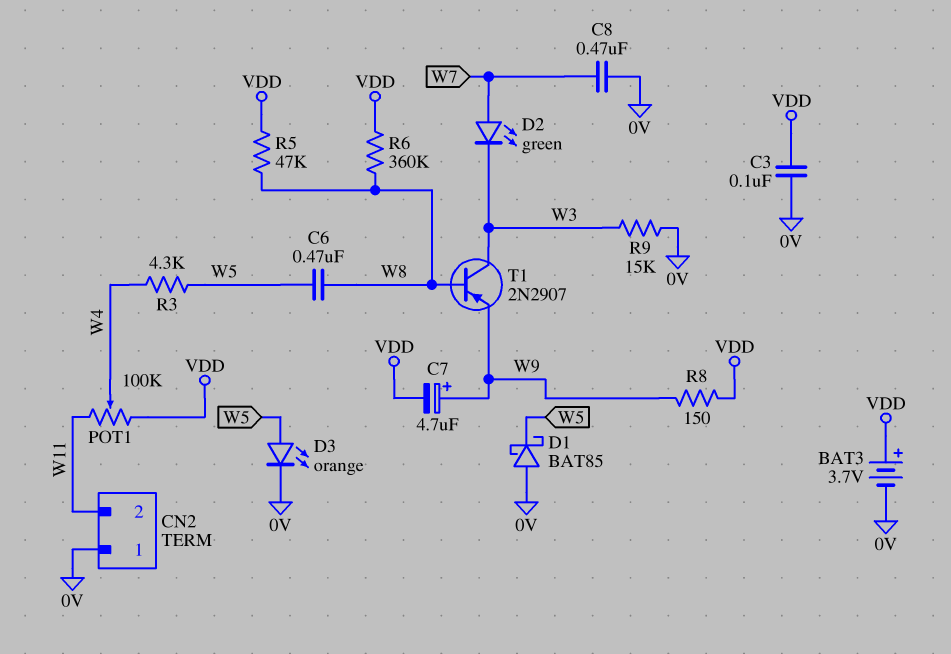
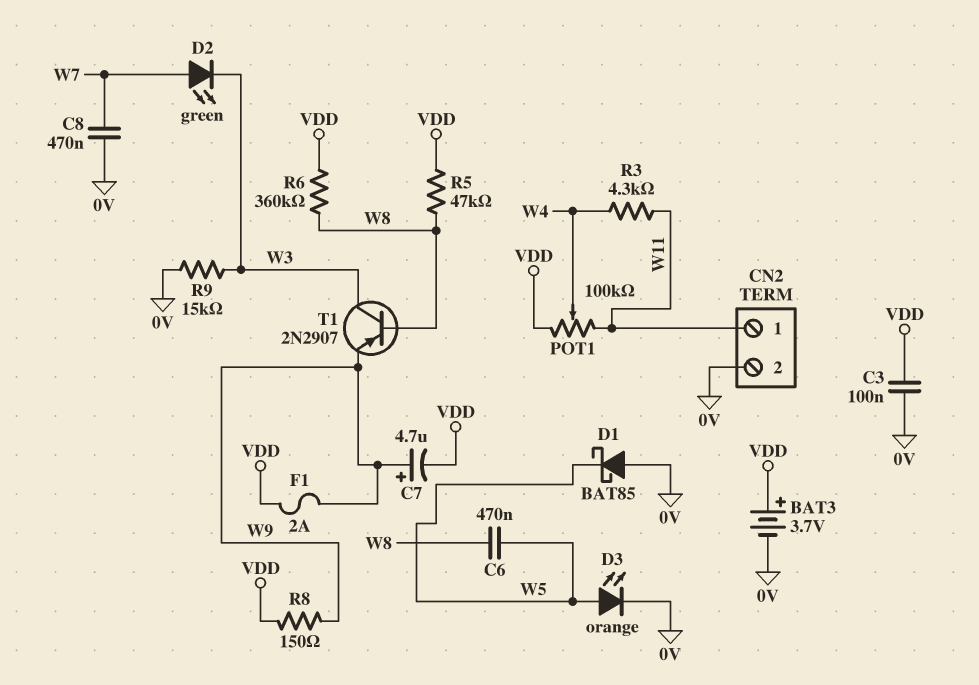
CN2 pin 1: 0V -> W11
CN2 pin 2: W11 -> 0V
F1: none -> 2A (VDD, W9)
R3: 4.3k (W4, W5) -> 4.3k (W4, W11)

